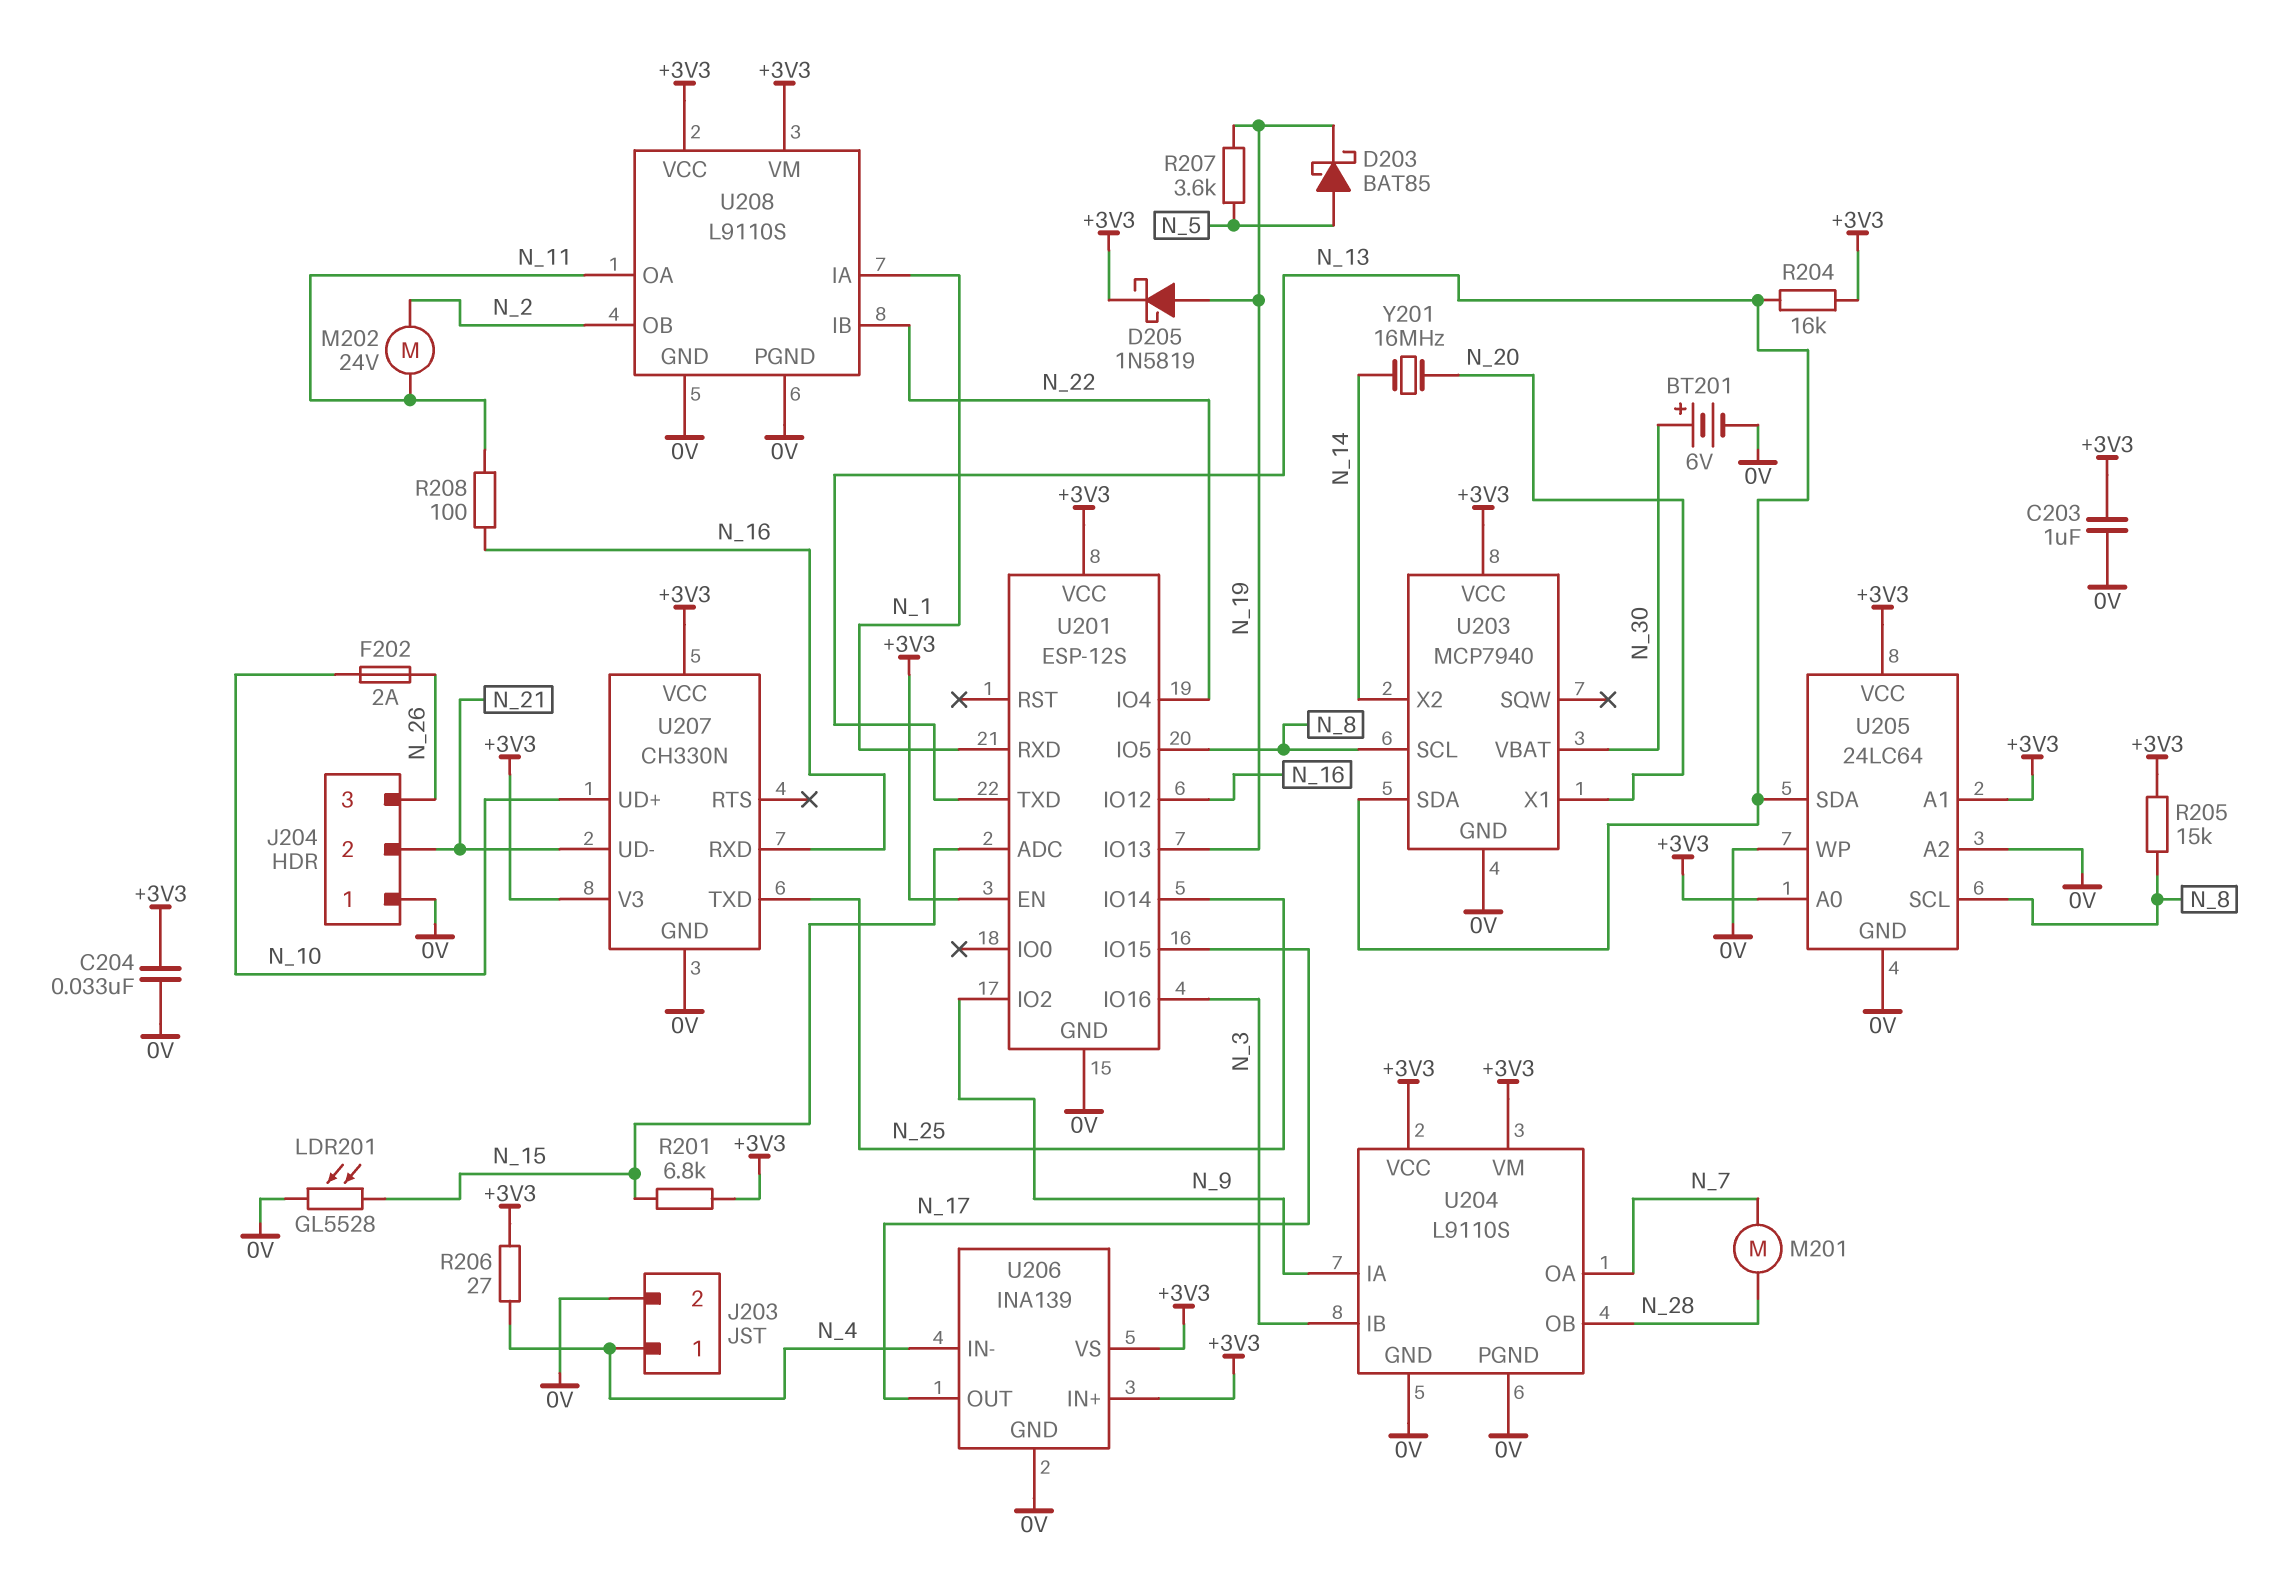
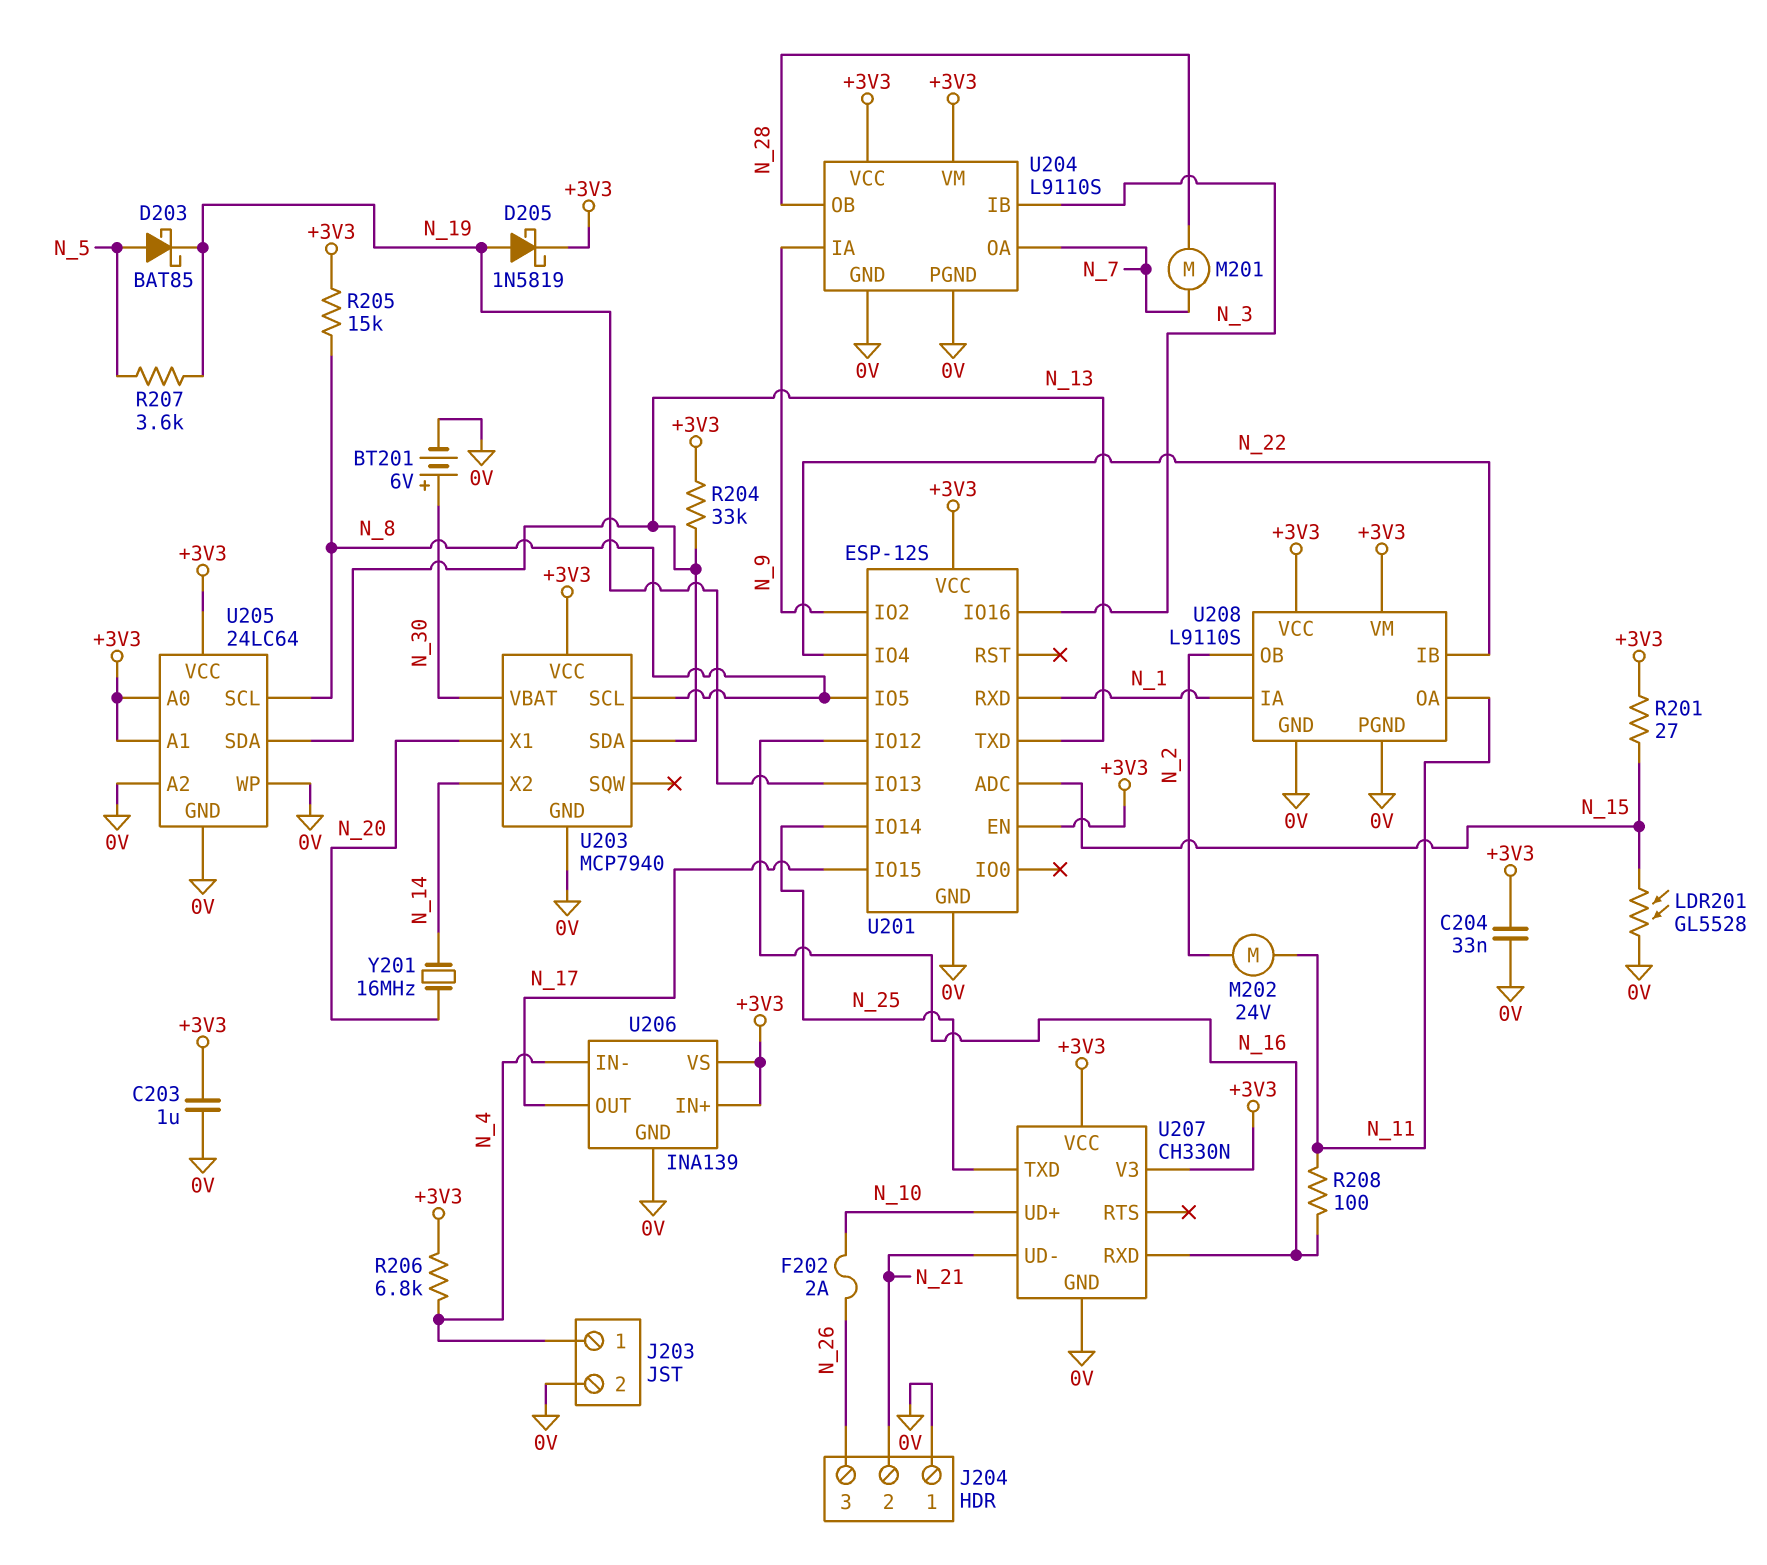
R201: 6.8k (+3V3, N_15) -> 27 (+3V3, N_15)
R204: 16k (+3V3, N_13) -> 33k (+3V3, N_13)
R206: 27 (+3V3, N_4) -> 6.8k (+3V3, N_4)

